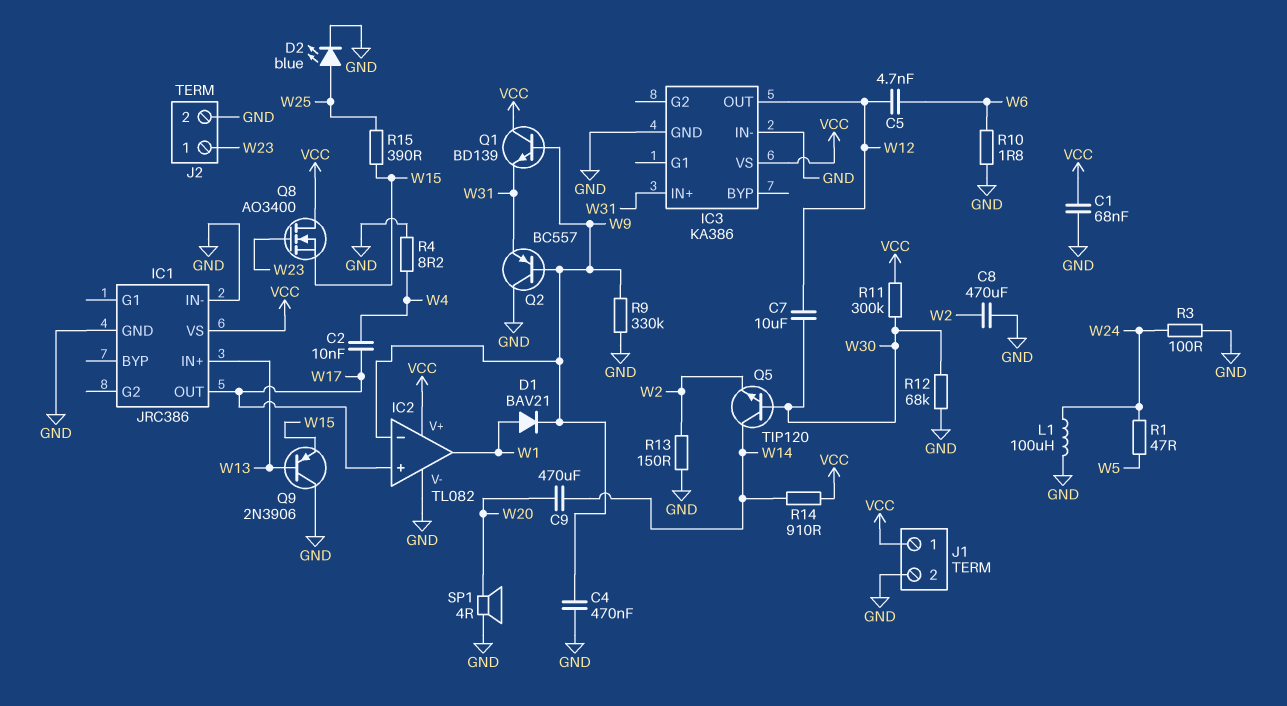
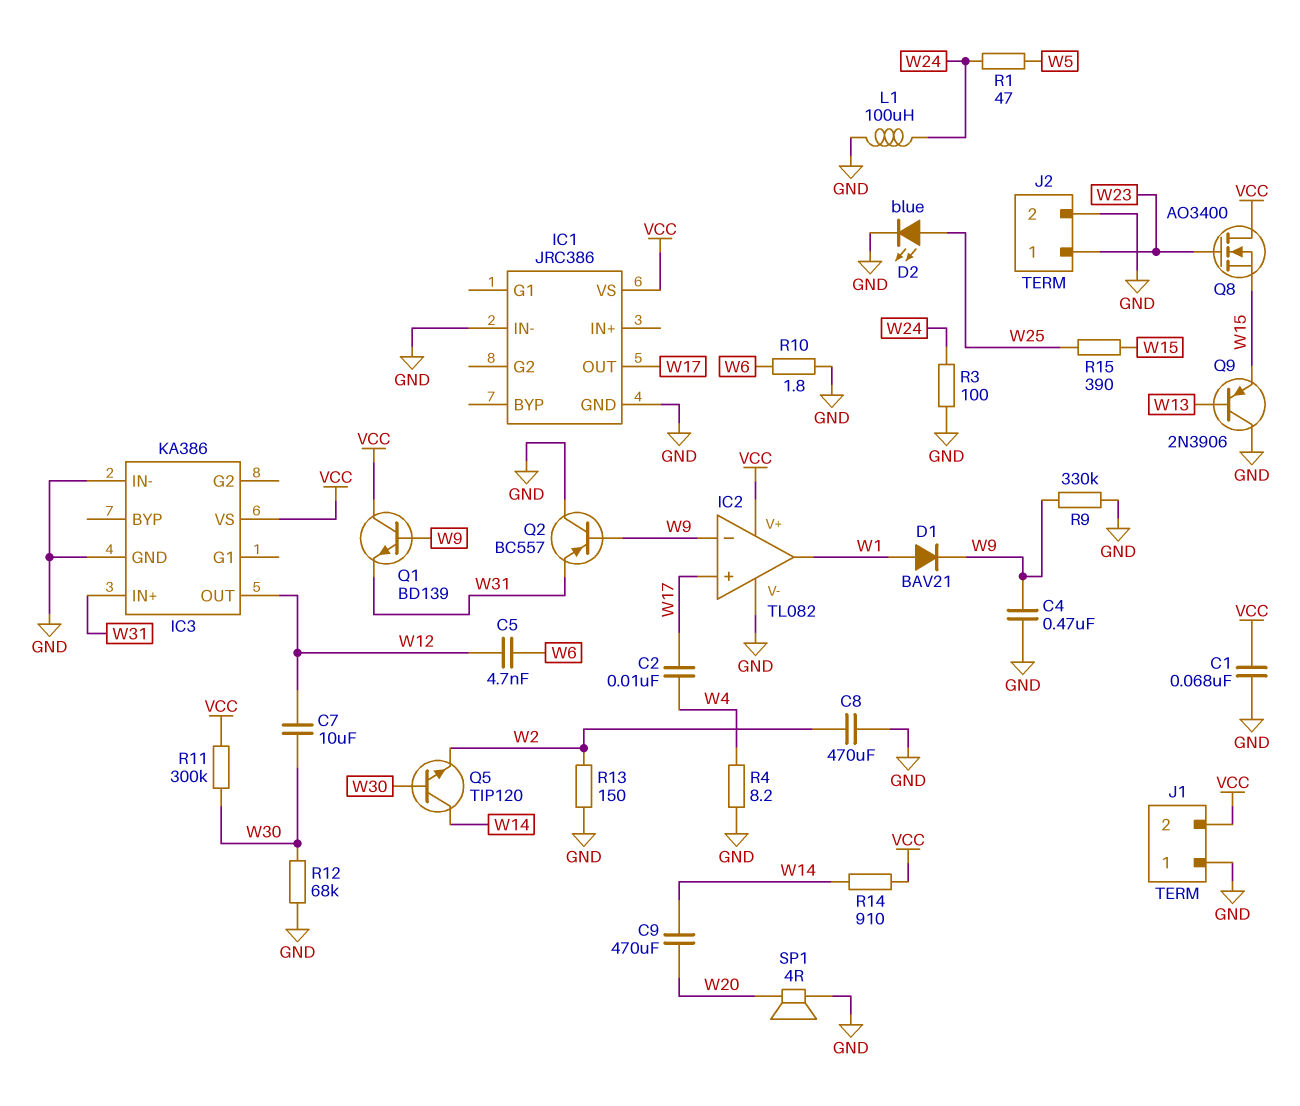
IC1 pin IN+: W13 -> none
J1 pin 1: VCC -> GND
J1 pin 2: GND -> VCC

